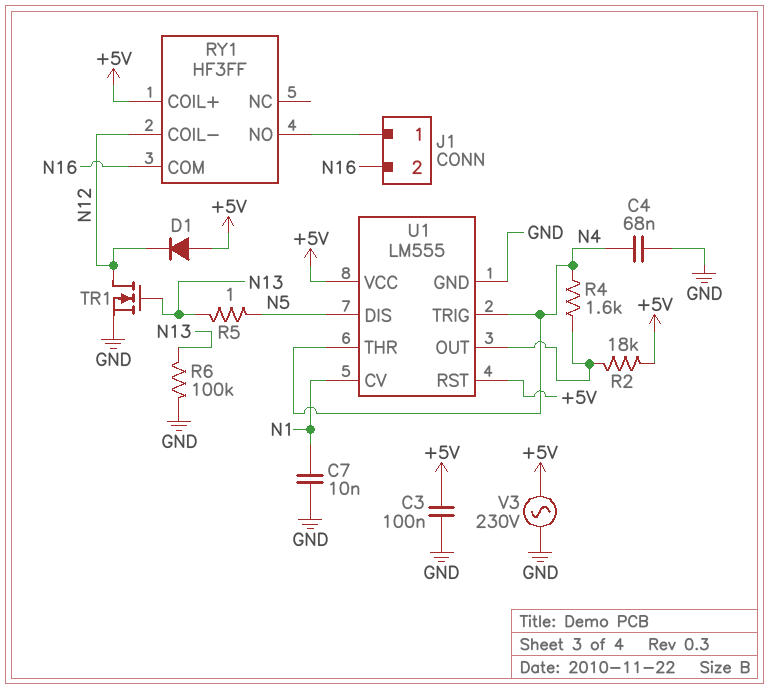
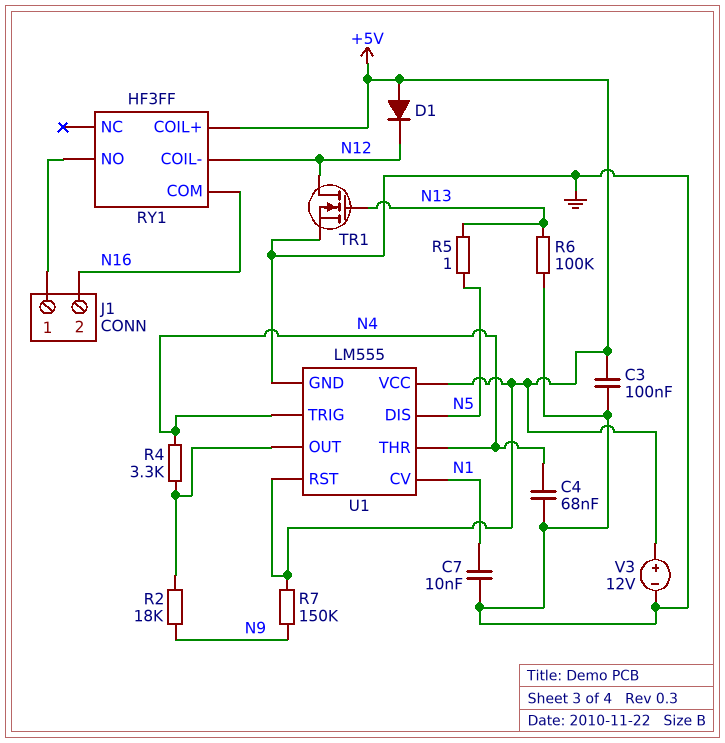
R2: 18k (+5V, U1/OUT) -> 18k (N9, U1/OUT)
R4: 1.6k (N4, U1/OUT) -> 3.3k (N4, U1/OUT)
R7: none -> 150k (+5V, N9)
V3: AC 230V (+5V, GND) -> 12V (plus +5V, minus GND)

